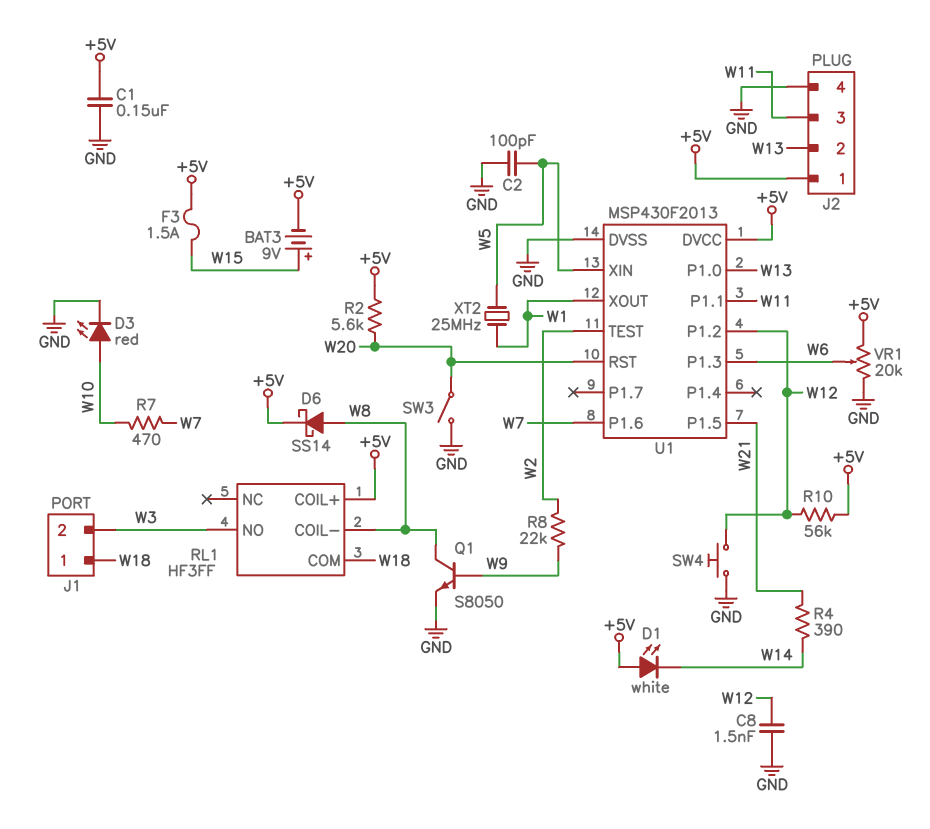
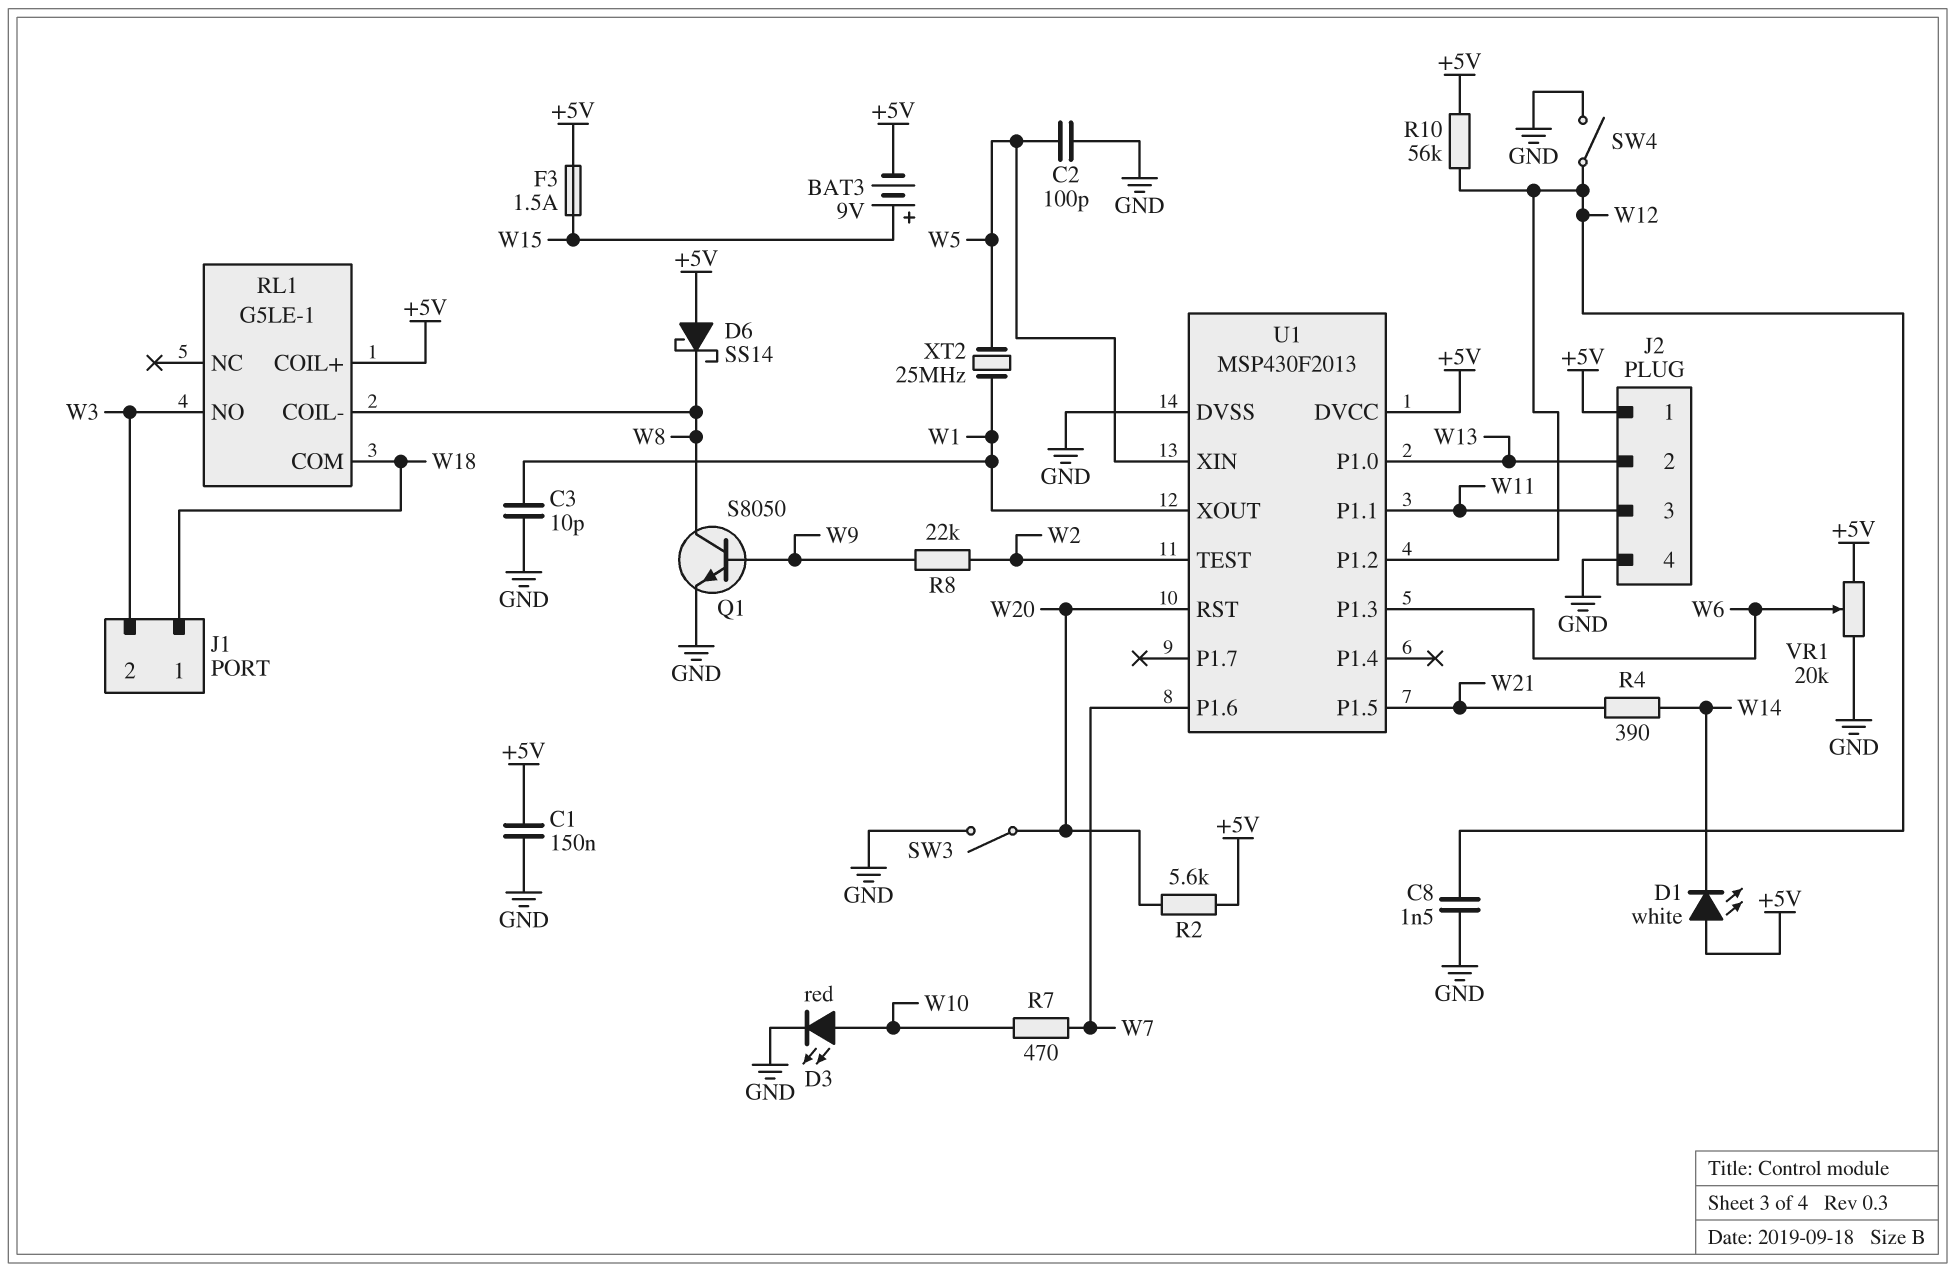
C3: none -> 10pF (GND, W1)
D6: schottky SS14 (A W8, K +5V) -> schottky SS14 (A +5V, K W8)
RL1: HF3FF -> G5LE-1
SW4: button (GND, W12) -> switch (GND, W12)

